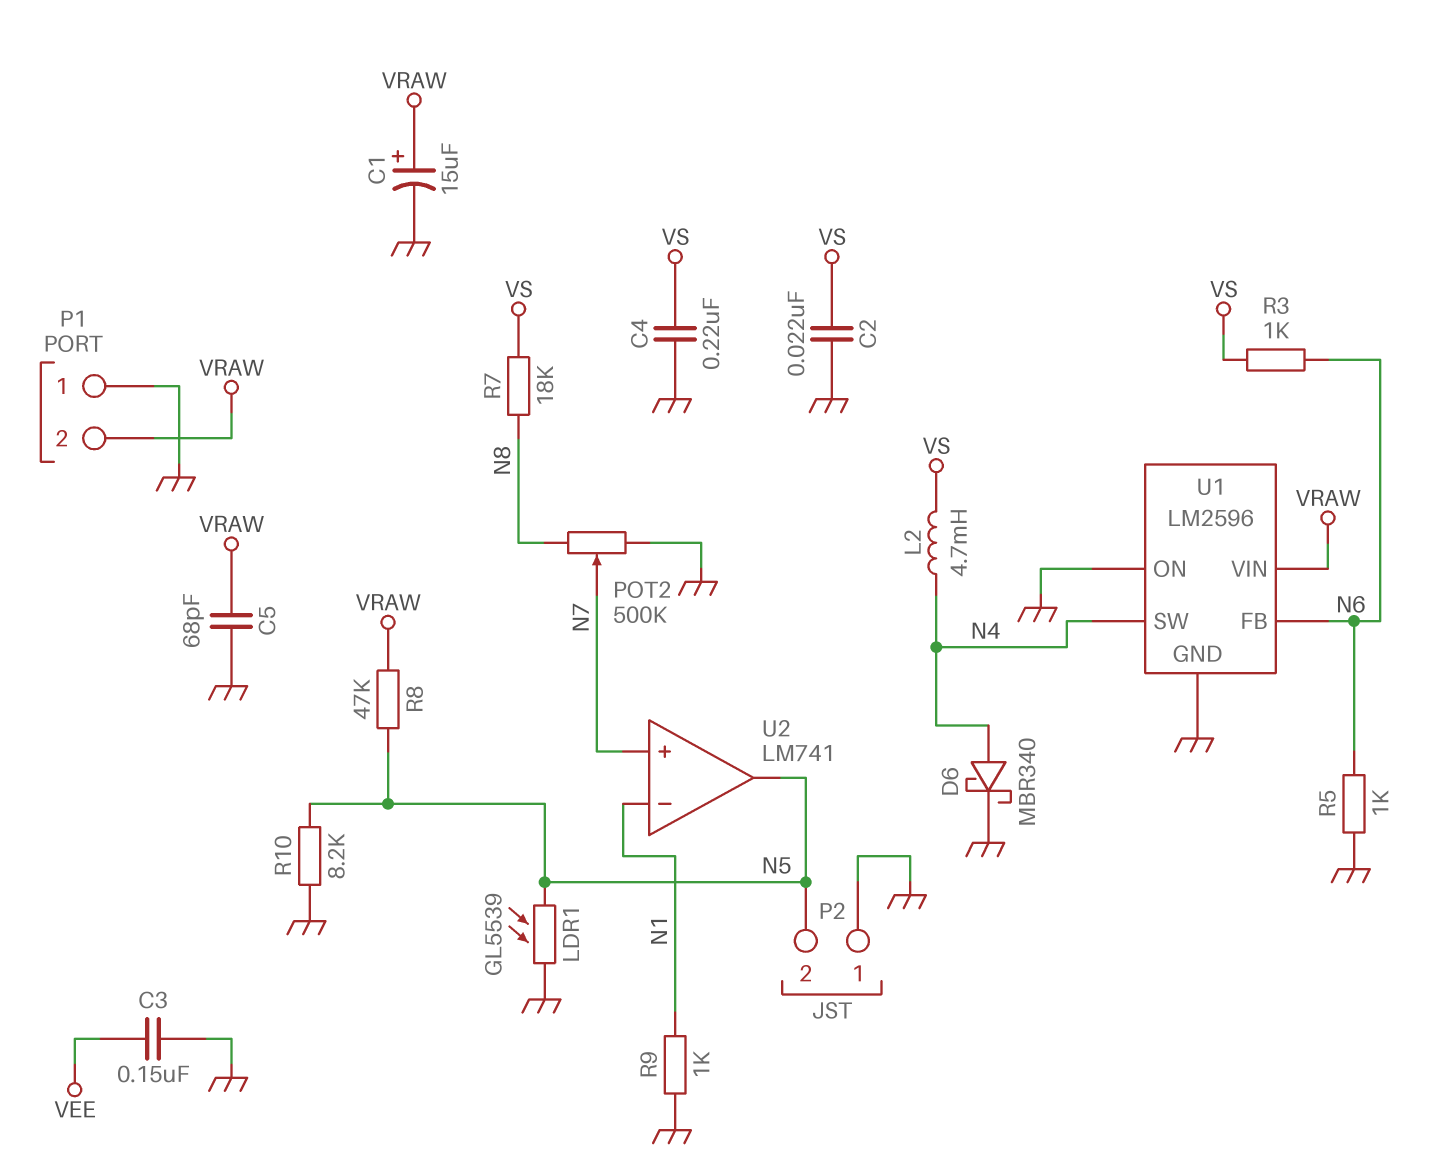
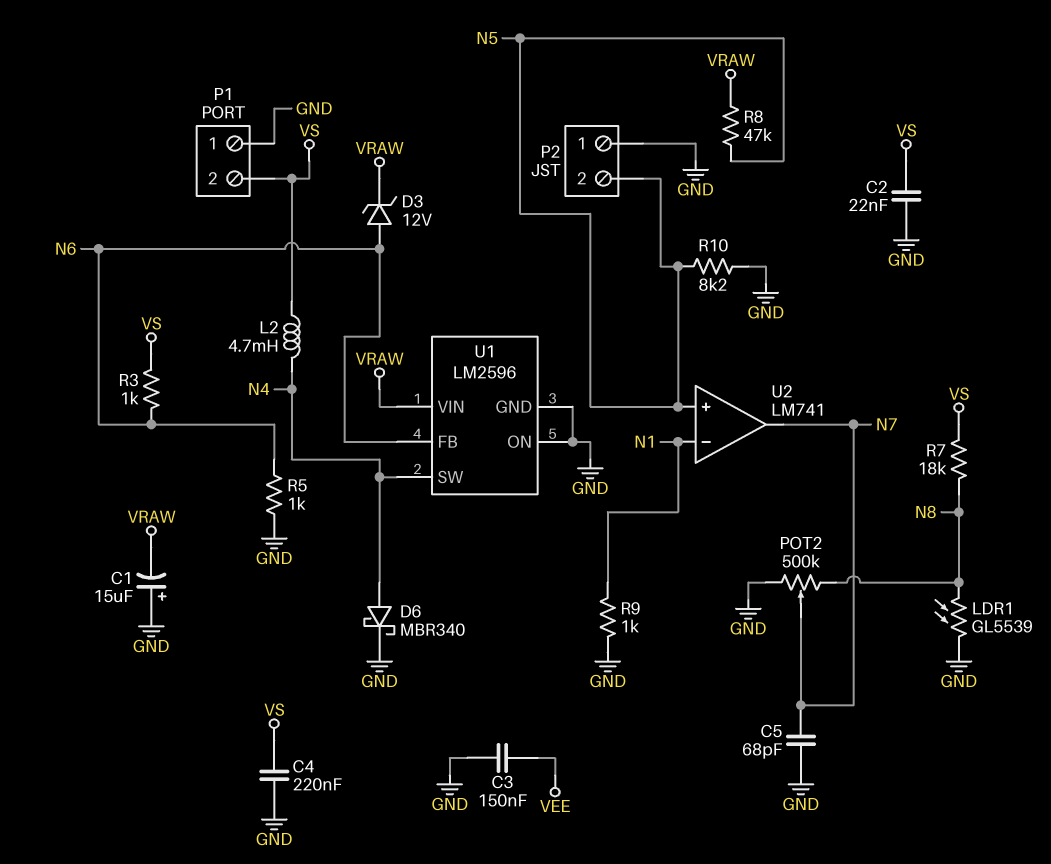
C1: 15uF (plus VRAW, minus GND) -> 15uF (plus GND, minus VRAW)
C5: 68pF (GND, VRAW) -> 68pF (GND, N7)
D3: none -> zener 12V (A N6, K VRAW)
LDR1: GL5539 (GND, N5) -> GL5539 (GND, N8)
P1 pin 2: VRAW -> VS
U2 pin in+: N7 -> N5
U2 pin out: N5 -> N7

